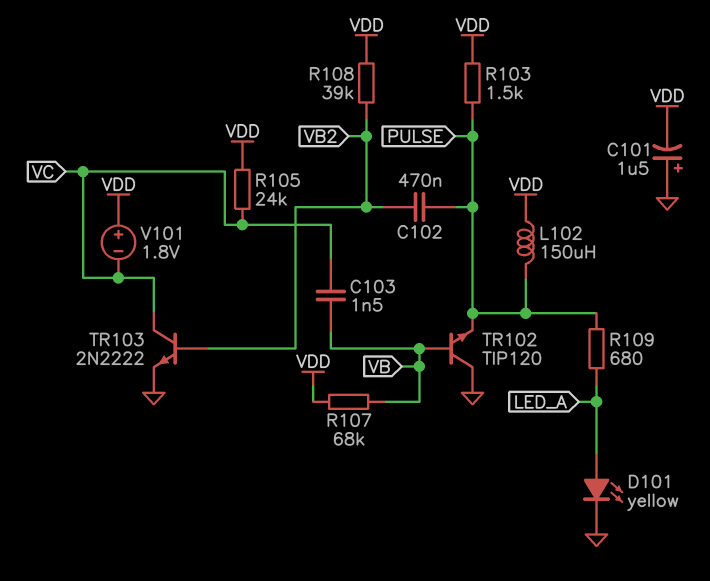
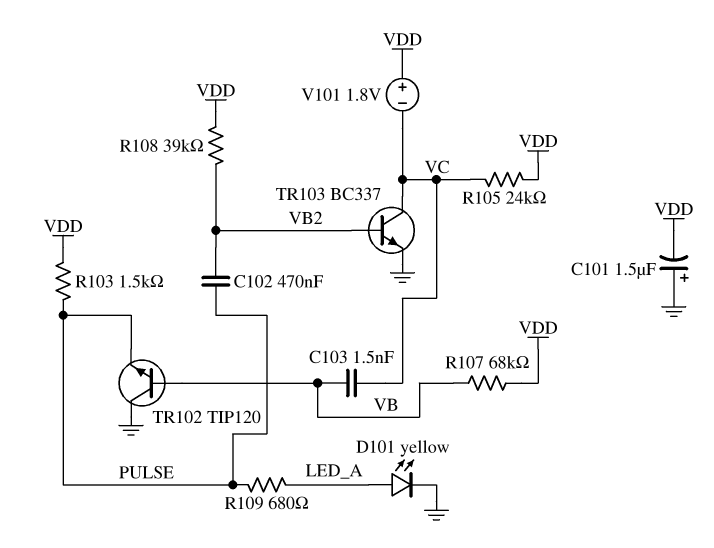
L102: 150uH (PULSE, VDD) -> none
TR103: NPN 2N2222 (B VB2, C VC, E GND) -> NPN BC337 (B VB2, C VC, E GND)

